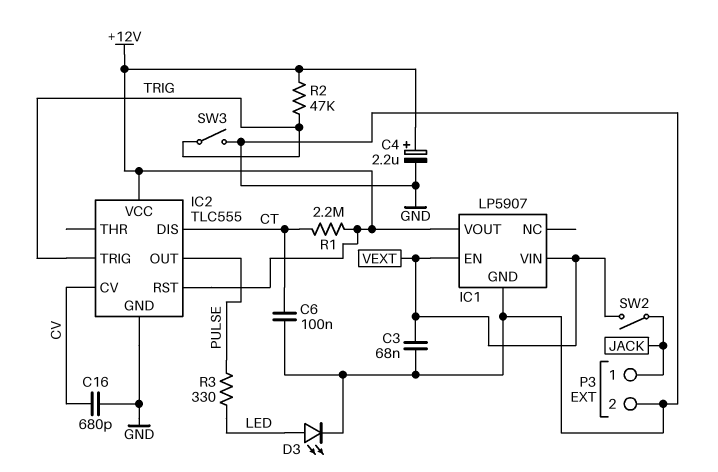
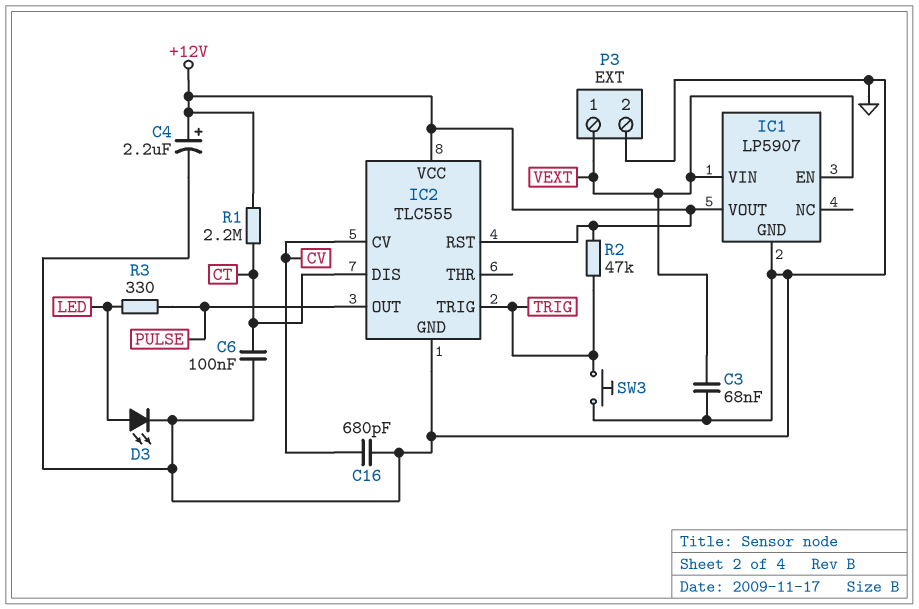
P3 pin 1: JACK -> VEXT
SW2: switch (JACK, VEXT) -> none
SW3: switch (GND, TRIG) -> button (GND, TRIG)

